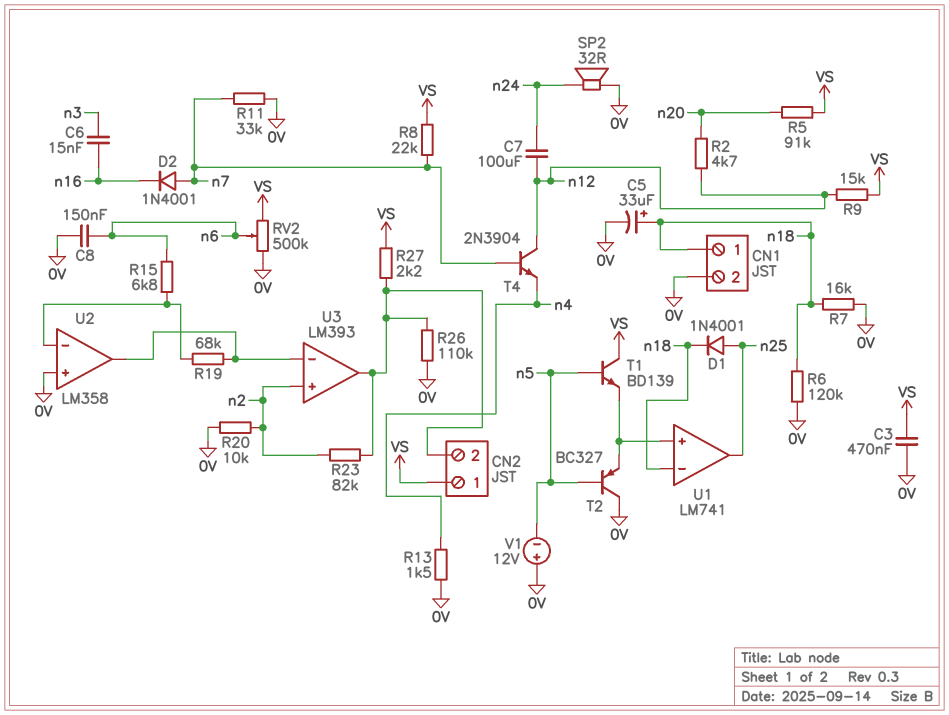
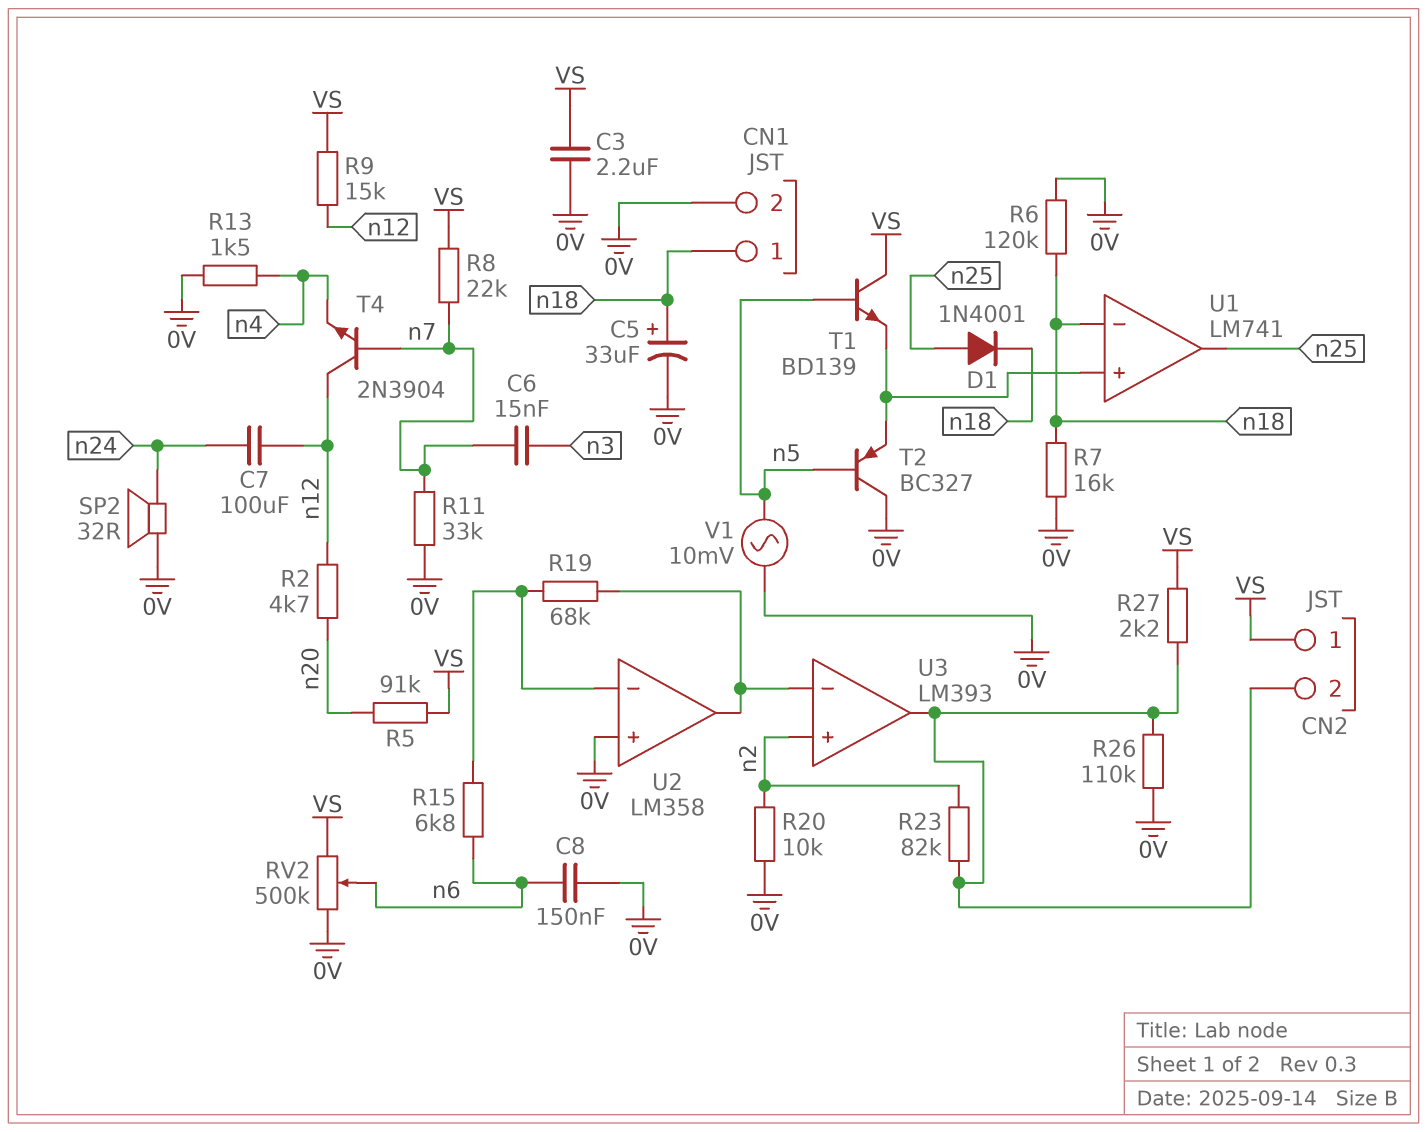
C3: 470nF (0V, VS) -> 2.2uF (0V, VS)
C6: 15nF (n3, n16) -> 15nF (n3, n7)
D2: diode 1N4001 (A n7, K n16) -> none
V1: 12V (plus 0V, minus n5) -> AC 10mV (0V, n5)

